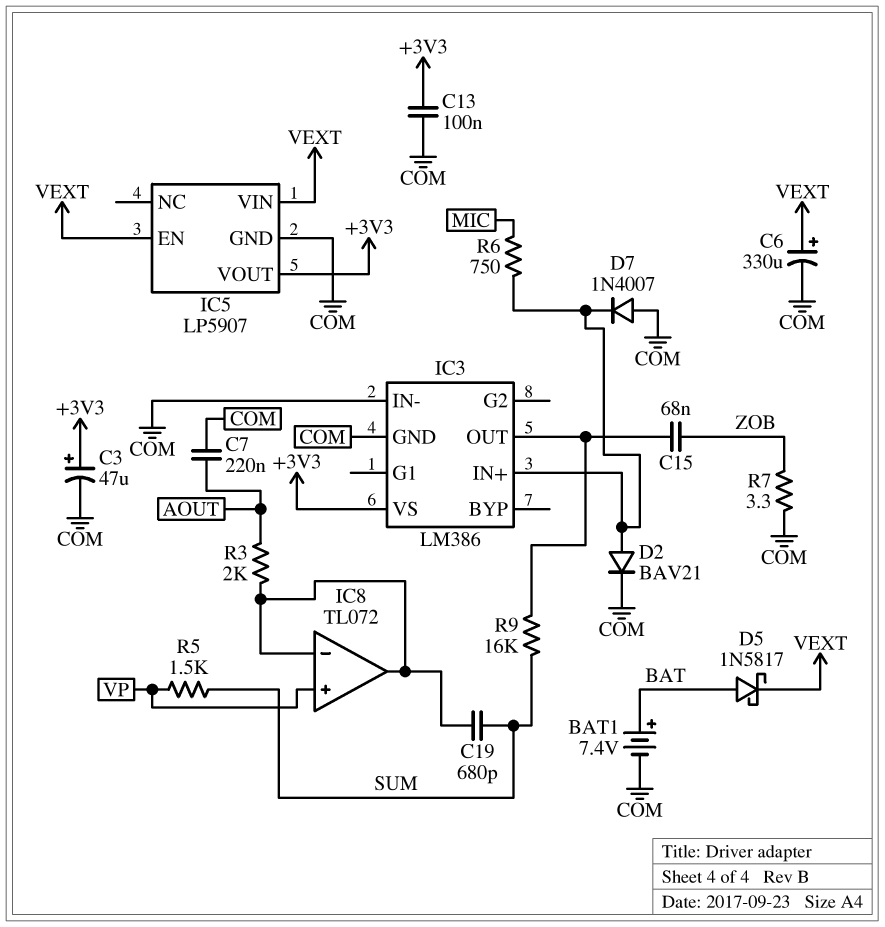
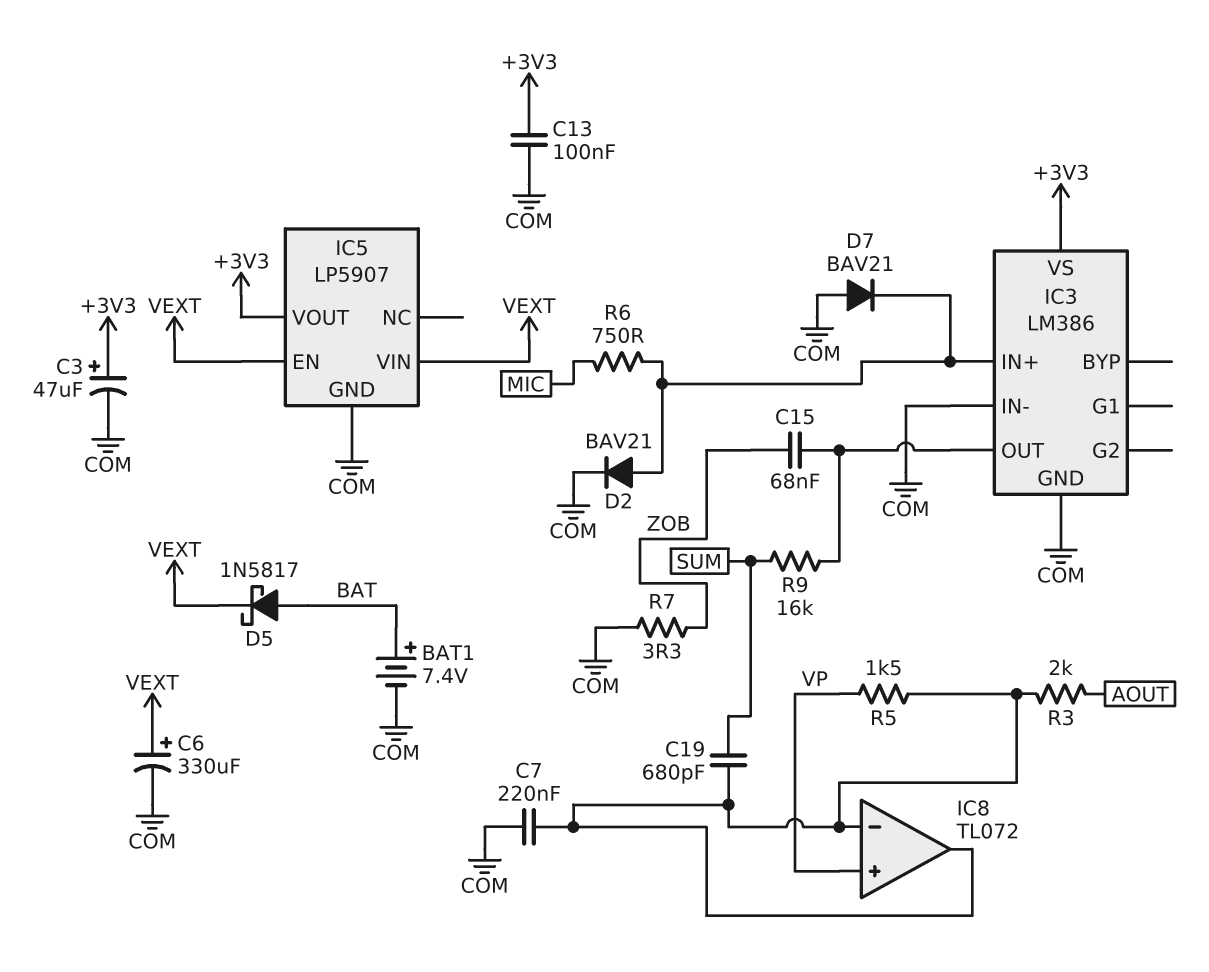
C7: 220nF (AOUT, COM) -> 220nF (COM, IC8/in-)
D7: diode 1N4007 (A COM, K IC3/IN+) -> diode BAV21 (A COM, K IC3/IN+)
R5: 1.5k (SUM, VP) -> 1.5k (IC8/in-, VP)

